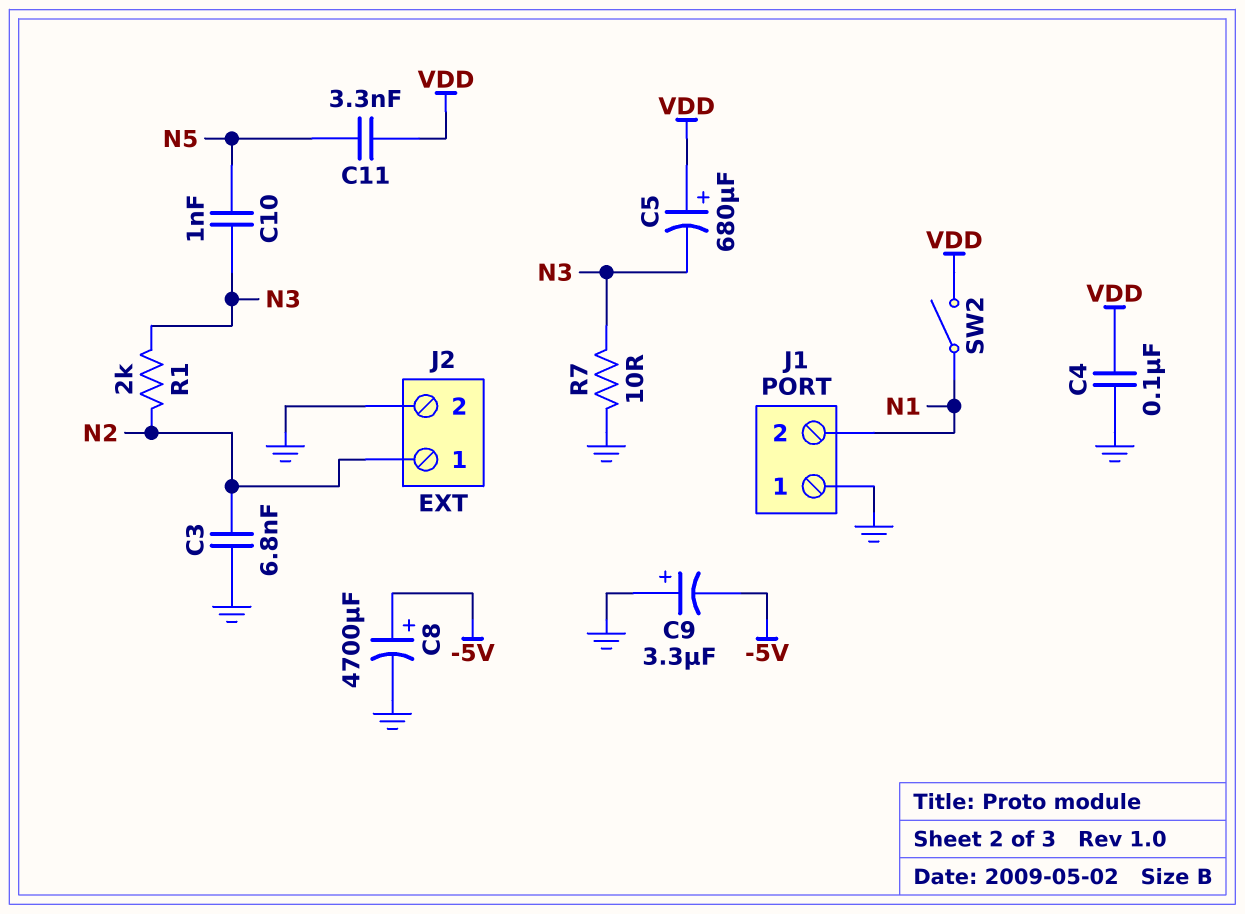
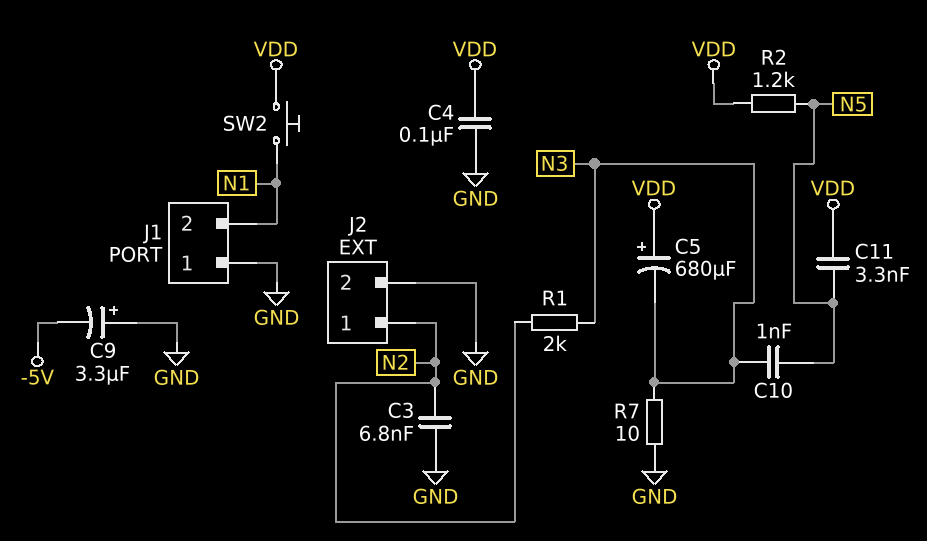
C8: 4700uF (plus -5V, minus GND) -> none
R2: none -> 1.2k (N5, VDD)
SW2: switch (N1, VDD) -> button (N1, VDD)

